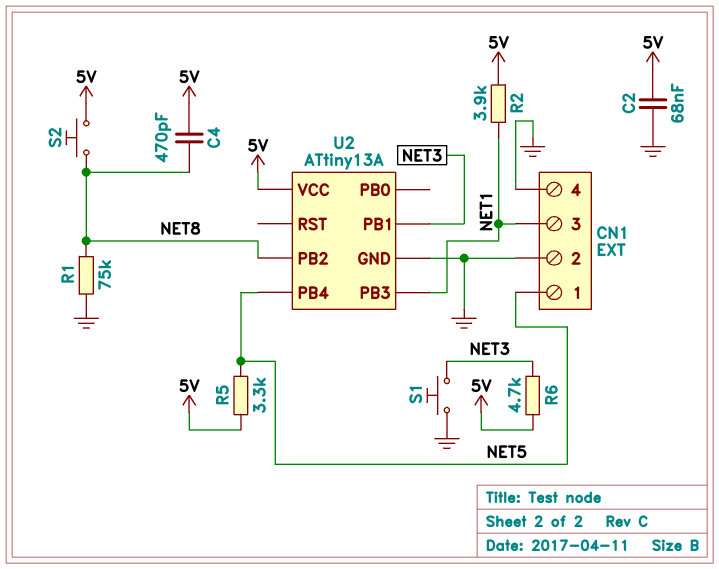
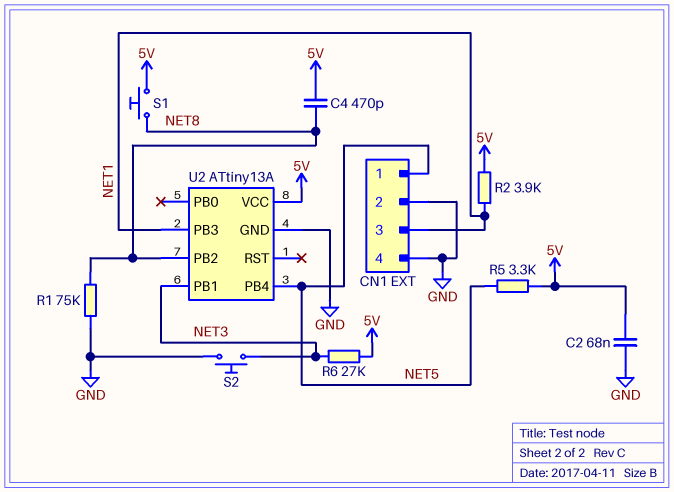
R6: 4.7k (5V, NET3) -> 27k (5V, NET3)
S1: button (GND, NET3) -> button (5V, NET8)
S2: button (5V, NET8) -> button (GND, NET3)

